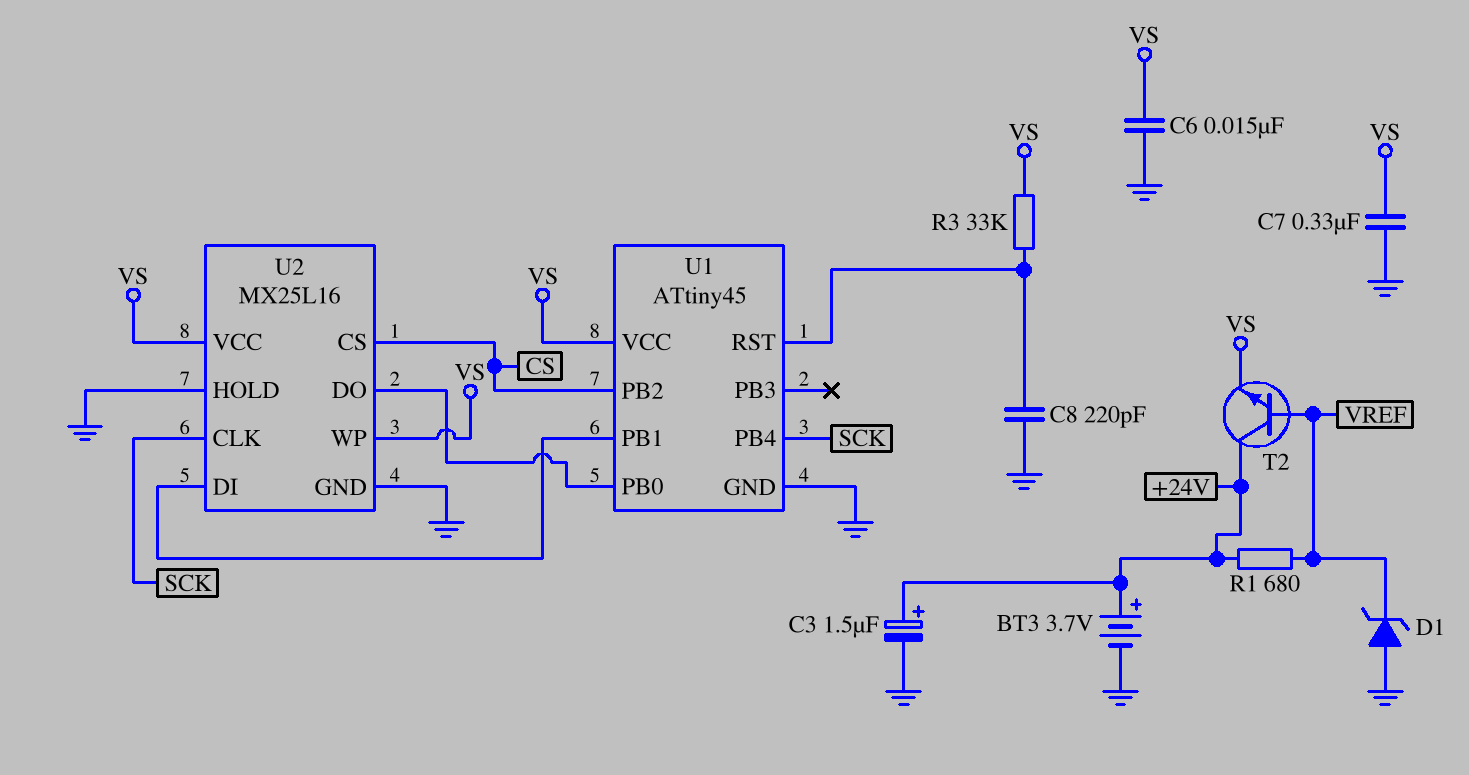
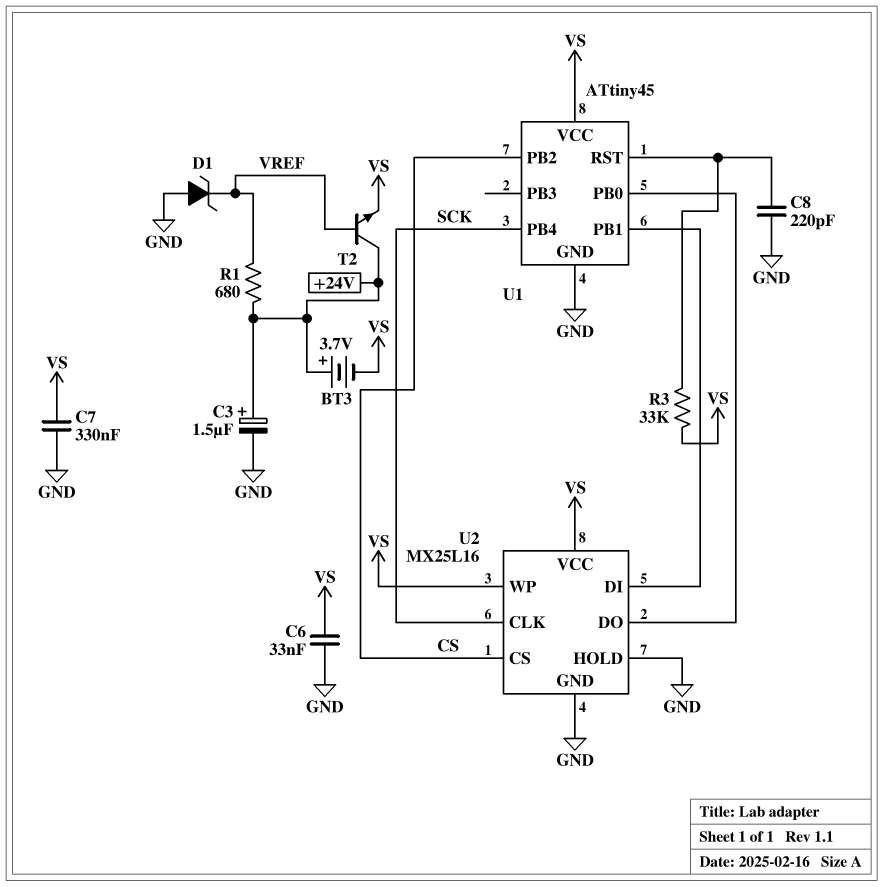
BT3: 3.7V (plus +24V, minus GND) -> 3.7V (plus +24V, minus VS)
C6: 15nF (GND, VS) -> 33nF (GND, VS)

